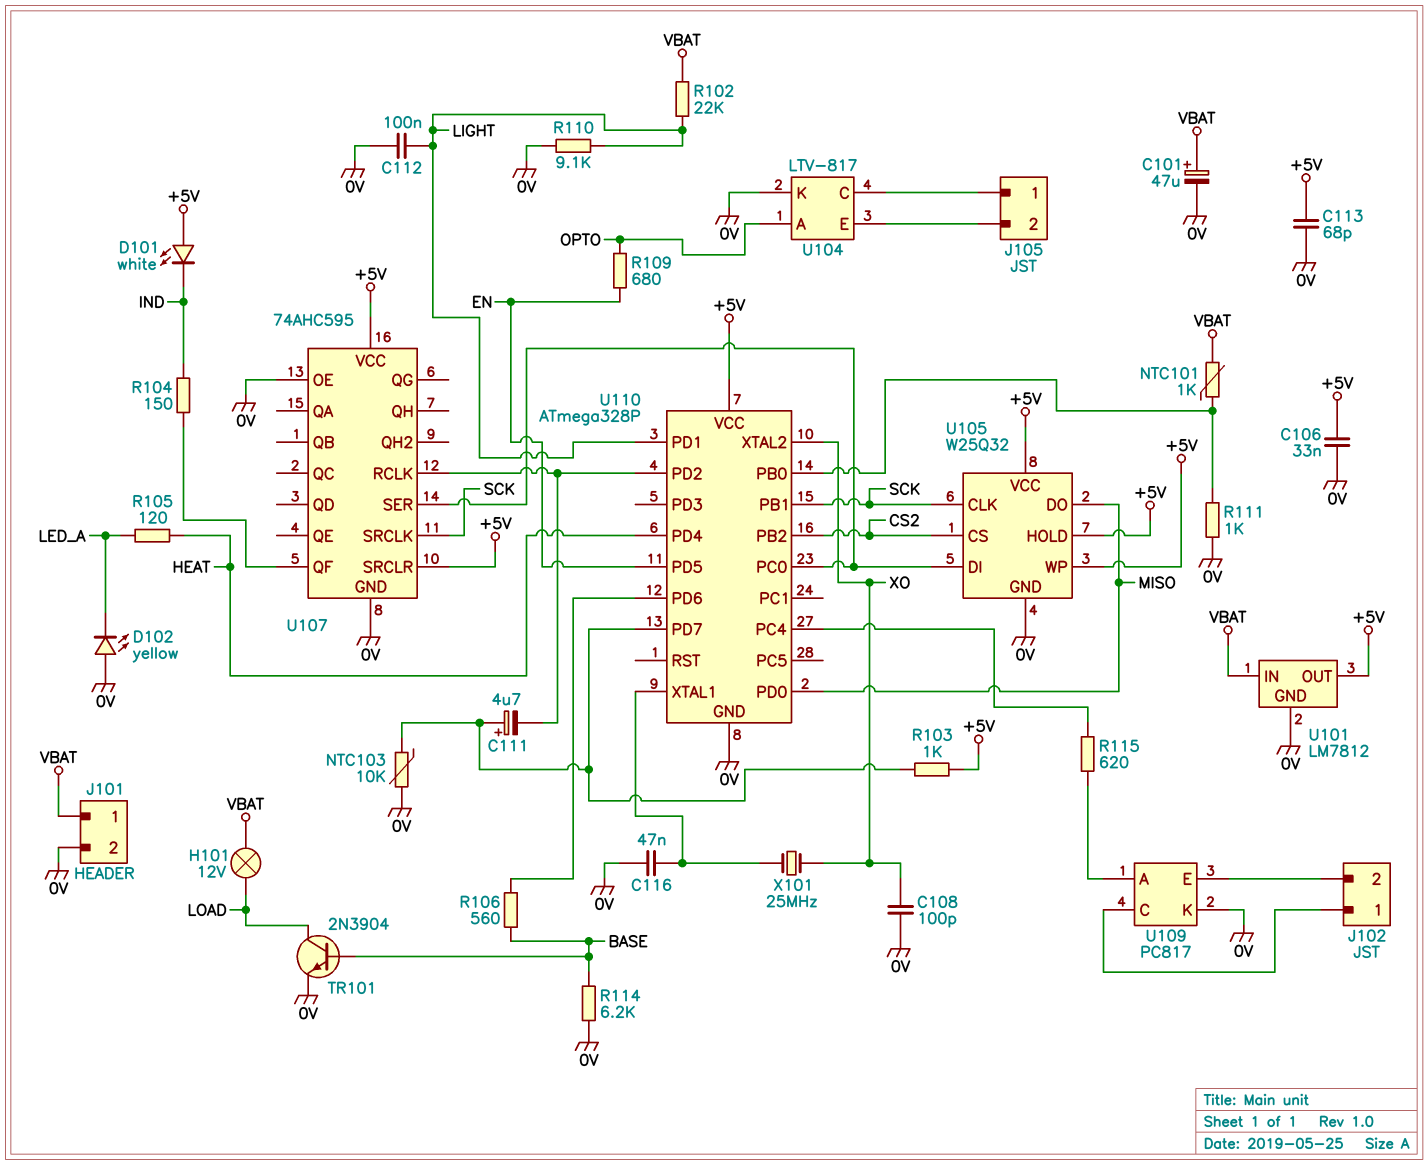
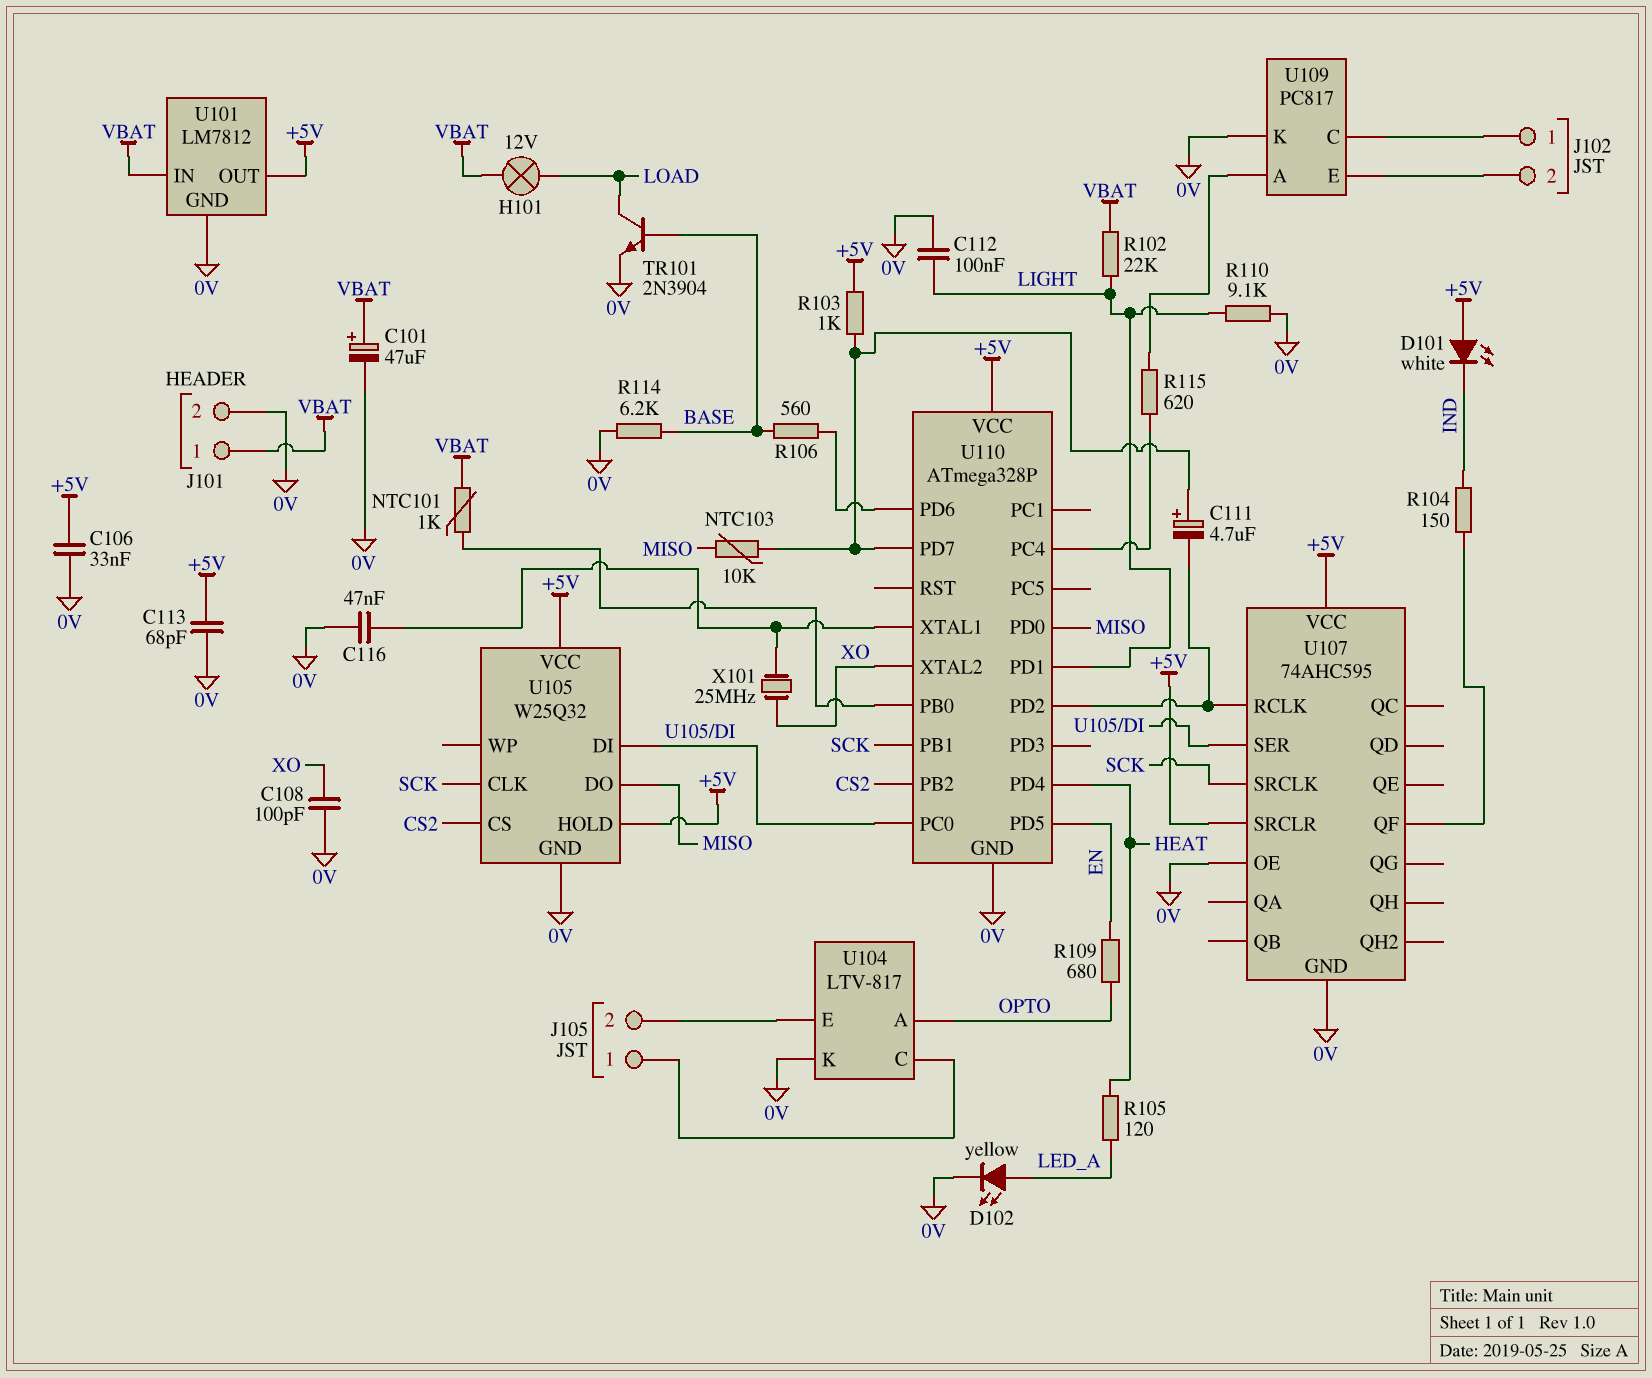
D102: LED yellow (A 0V, K LED_A) -> LED yellow (A LED_A, K 0V)
NTC103: 10k (0V, U110/PD7) -> 10k (MISO, U110/PD7)
R111: 1k (0V, U110/PB0) -> none
U105 pin WP: +5V -> none

